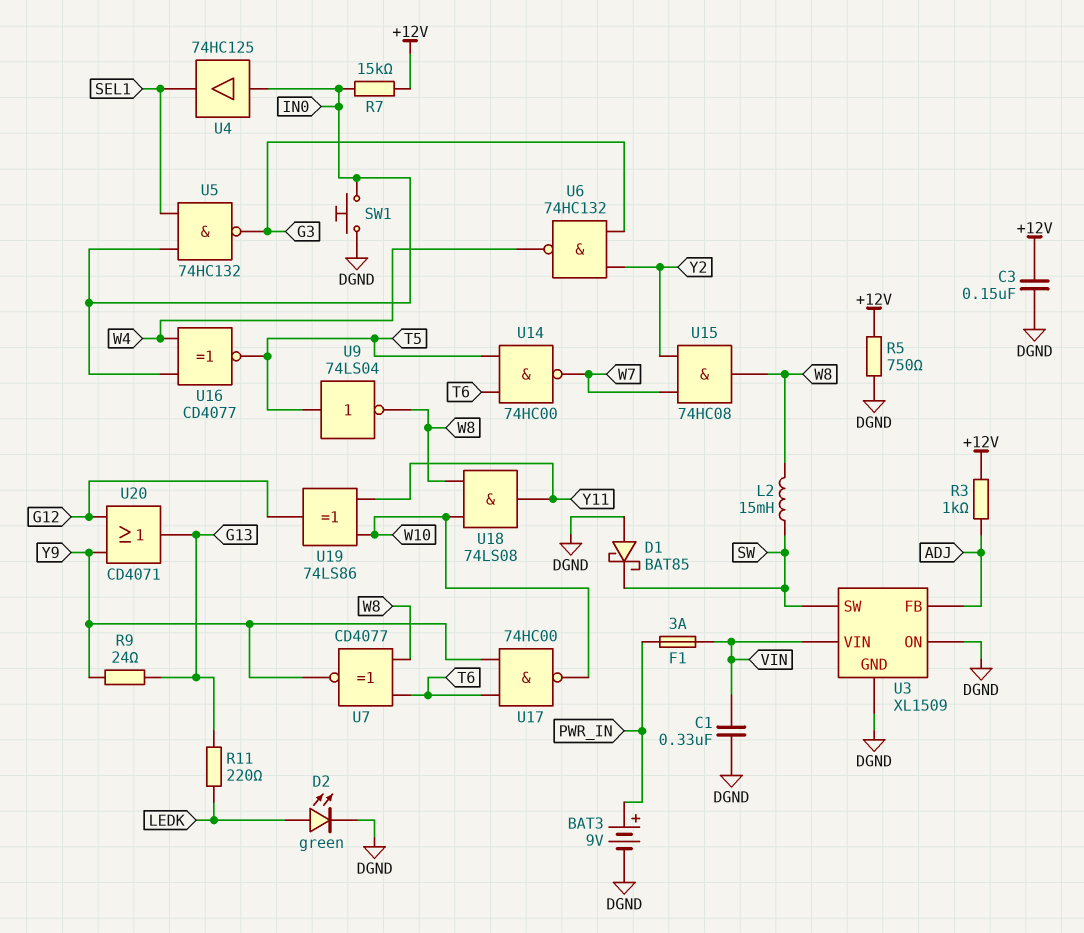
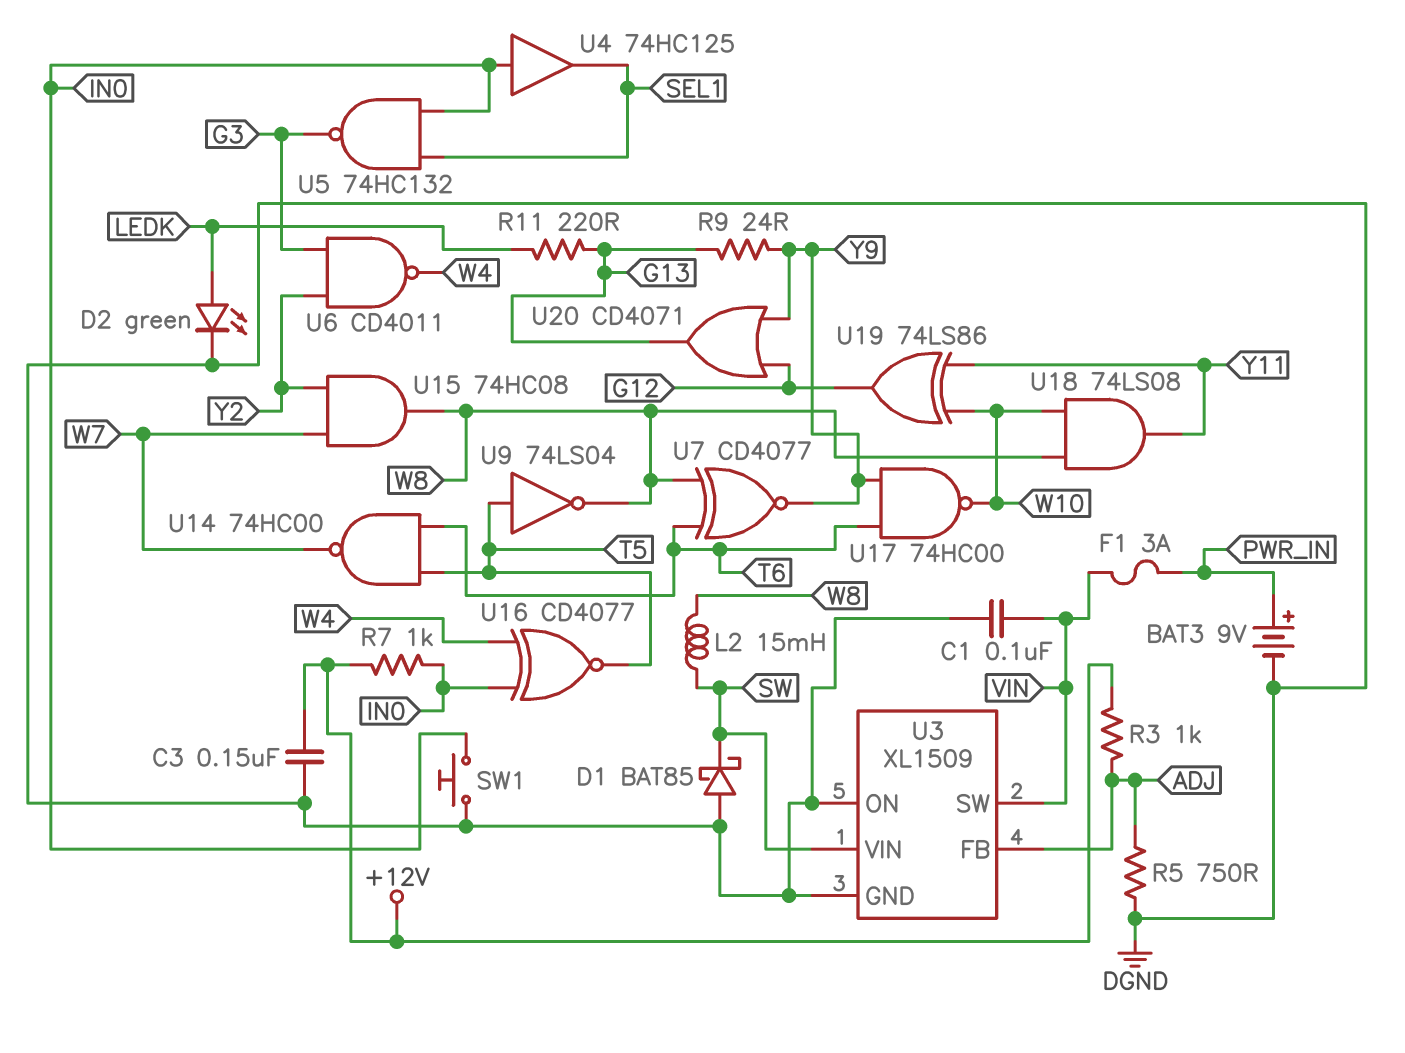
C1: 330nF (DGND, VIN) -> 100nF (DGND, VIN)
R5: 750 (+12V, DGND) -> 750 (ADJ, DGND)
R7: 15k (+12V, IN0) -> 1k (+12V, IN0)
U3 pin SW: SW -> VIN
U3 pin VIN: VIN -> SW
U6: NAND 74HC132 (in G3, in Y2, out W4) -> NAND CD4011 (in G3, in Y2, out W4)

